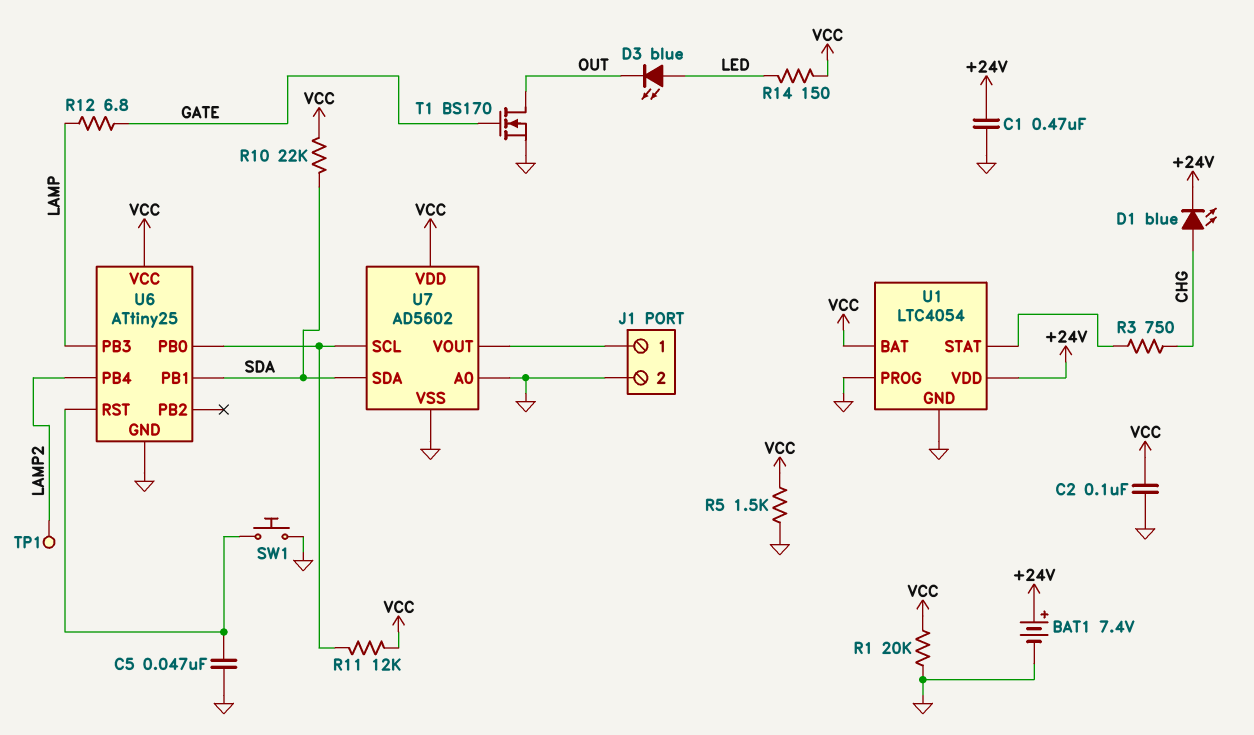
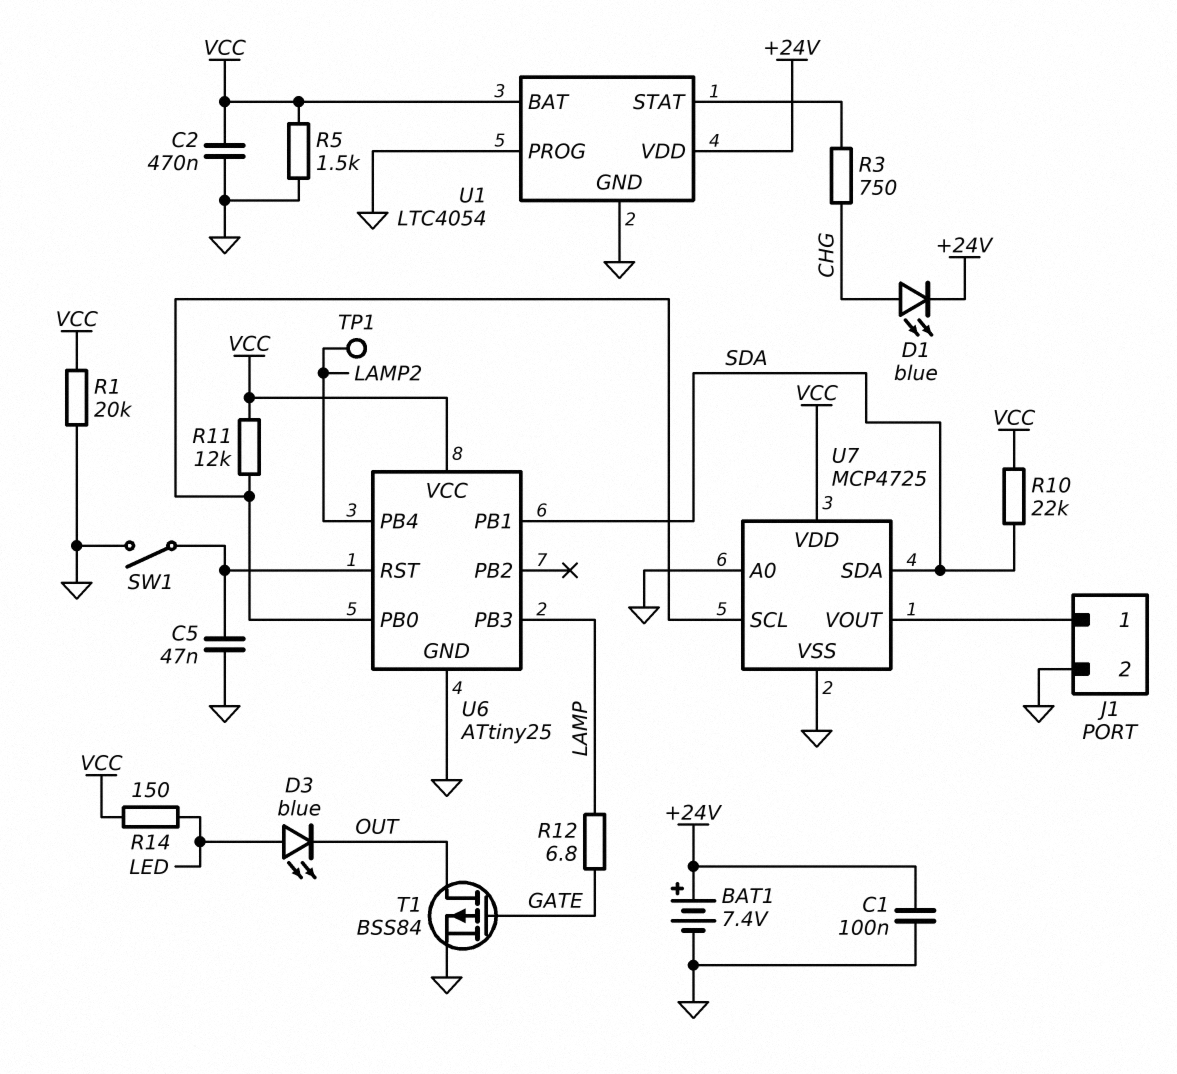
C1: 470nF (+24V, GND) -> 100nF (+24V, GND)
C2: 100nF (GND, VCC) -> 470nF (GND, VCC)
SW1: button (GND, U6/RST) -> switch (GND, U6/RST)
T1: NMOS BS170 (G GATE, D OUT, S GND) -> PMOS BSS84 (G GATE, D OUT, S GND)
U7: AD5602 -> MCP4725

